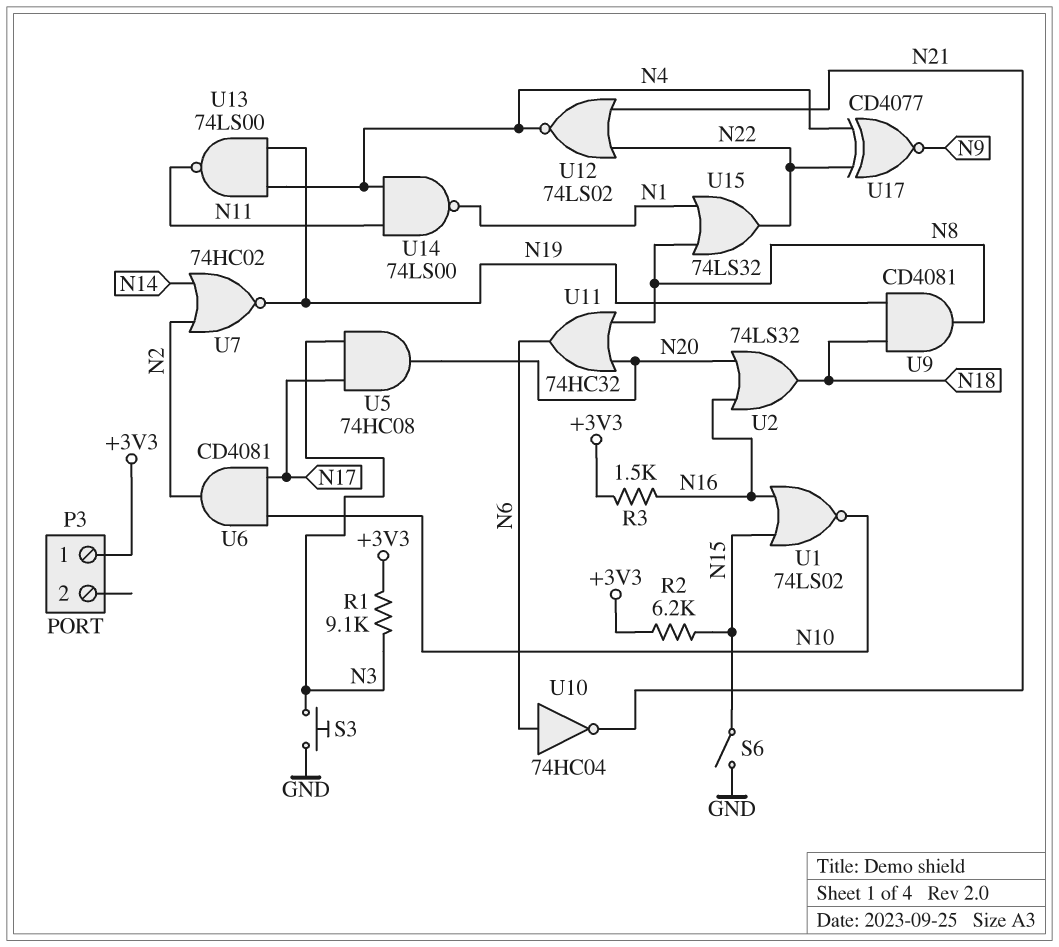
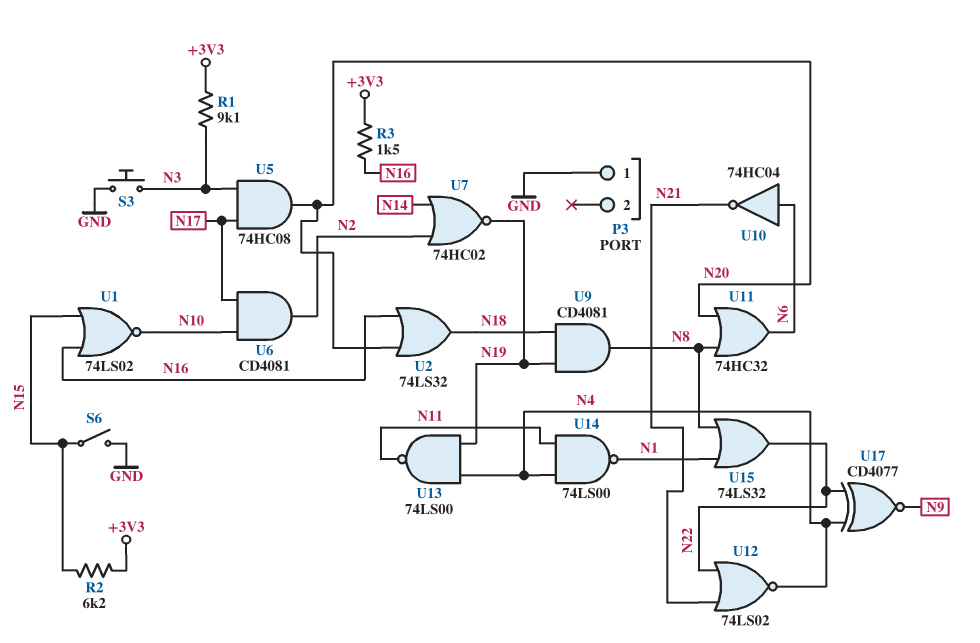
P3 pin 1: +3V3 -> GND

